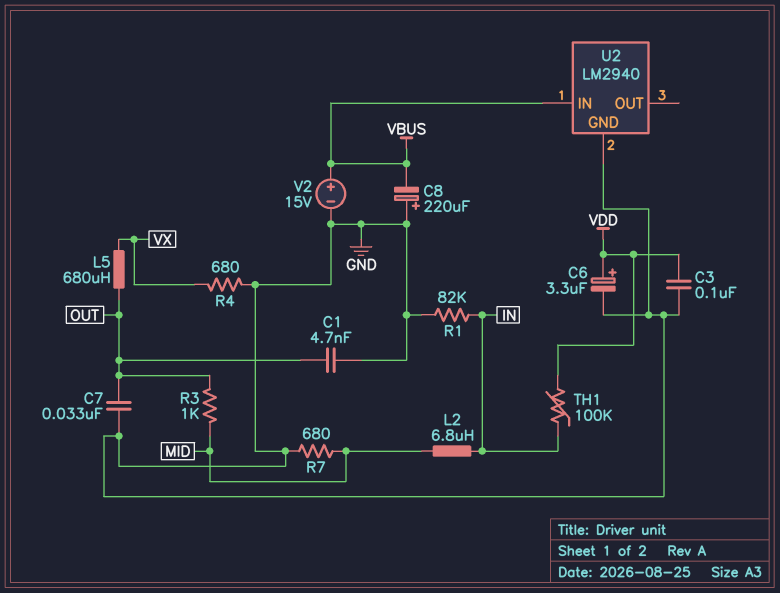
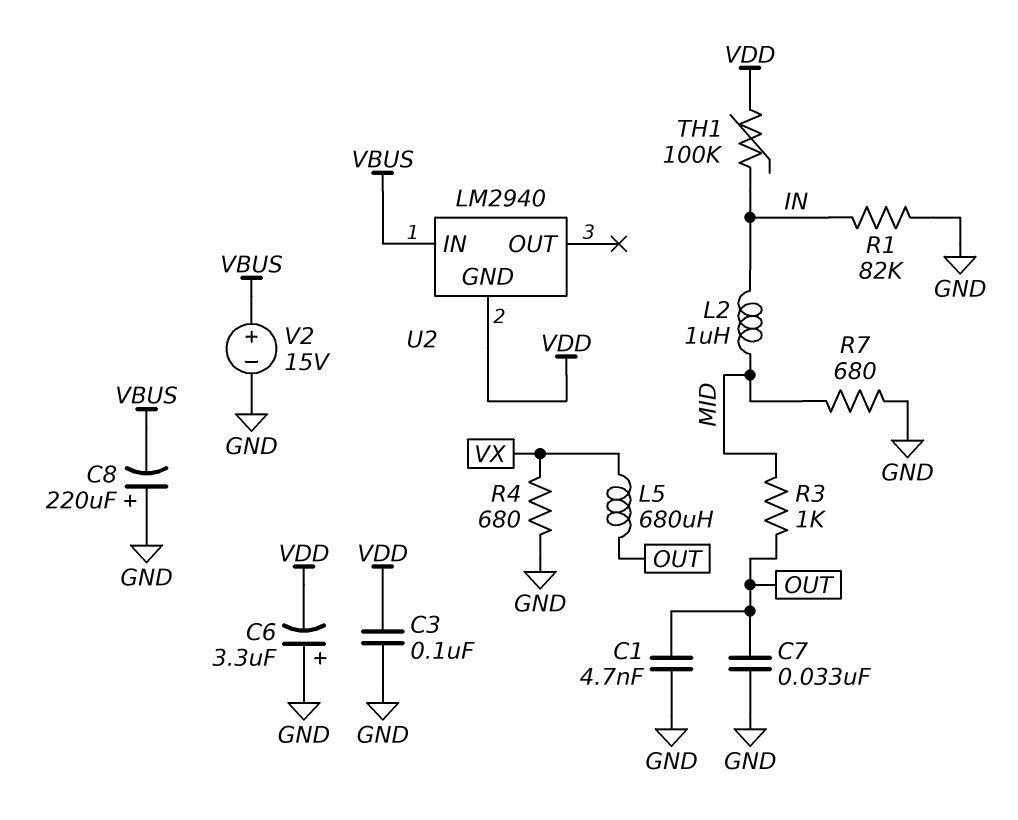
C6: 3.3uF (plus VDD, minus GND) -> 3.3uF (plus GND, minus VDD)
L2: 6.8uH (IN, MID) -> 1uH (IN, MID)
U2 pin GND: GND -> VDD

